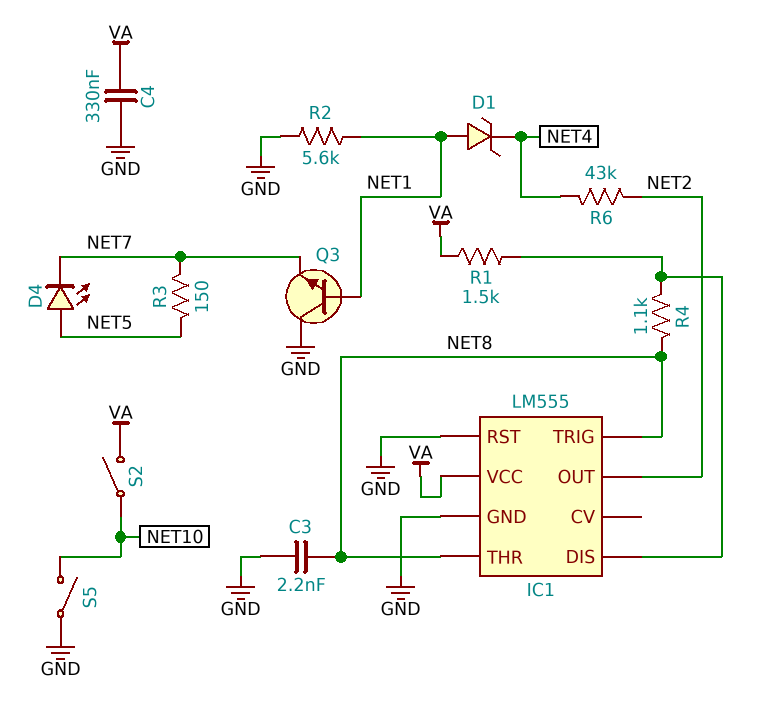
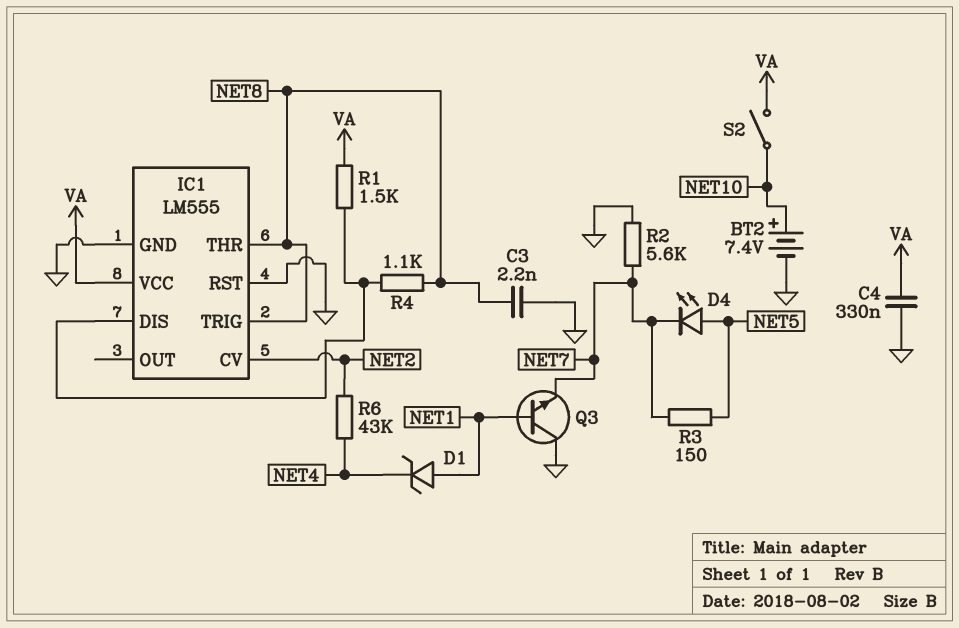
BT2: none -> 7.4V (plus NET10, minus GND)
IC1 pin CV: none -> NET2
IC1 pin OUT: NET2 -> none
R2: 5.6k (GND, NET1) -> 5.6k (GND, NET7)
S5: switch (GND, NET10) -> none

